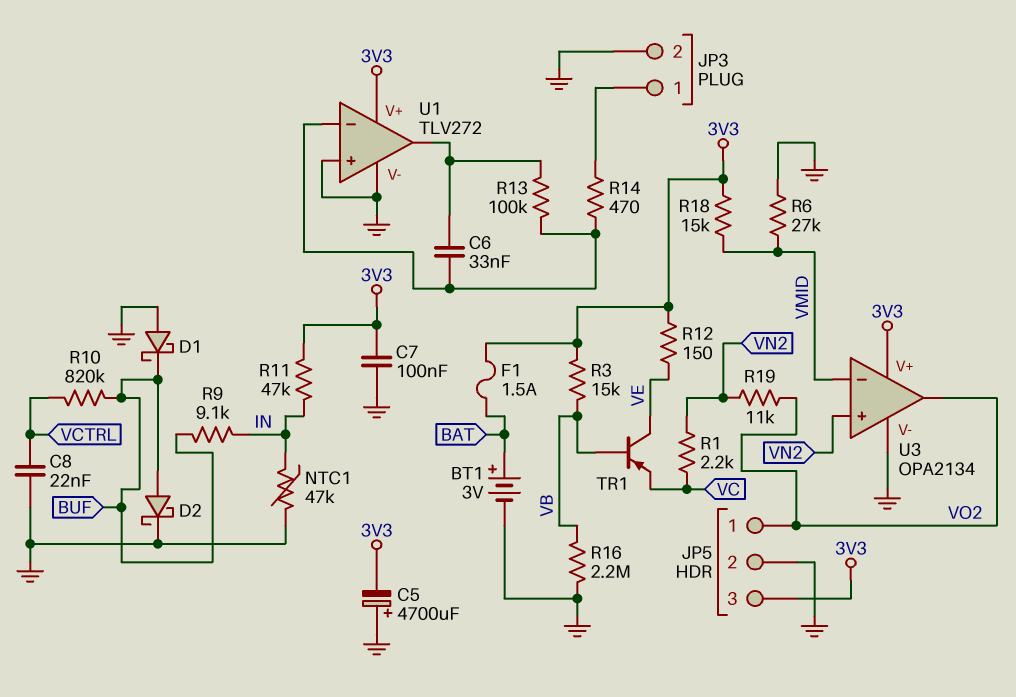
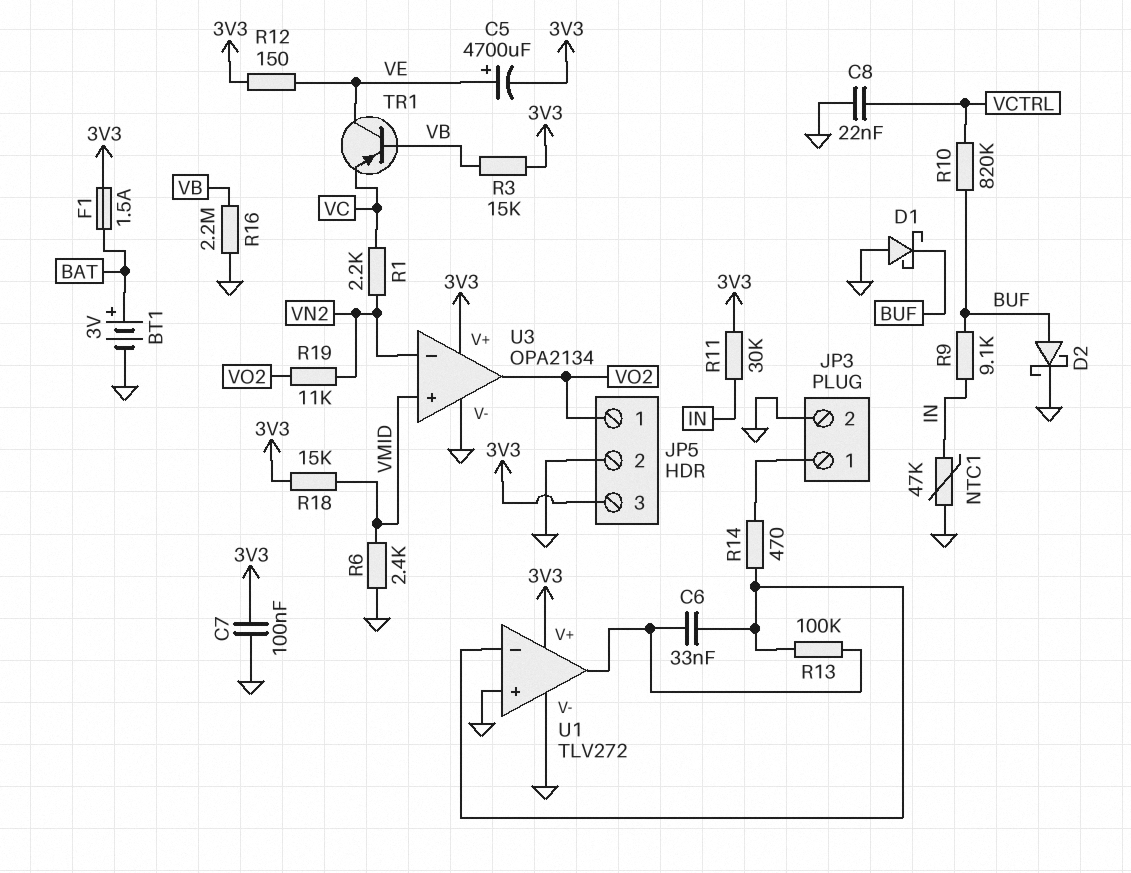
C5: 4700uF (plus GND, minus 3V3) -> 4700uF (plus VE, minus 3V3)
R6: 27k (GND, VMID) -> 2.4k (GND, VMID)
R11: 47k (3V3, IN) -> 30k (3V3, IN)
U3 pin in+: VN2 -> VMID
U3 pin in-: VMID -> VN2

